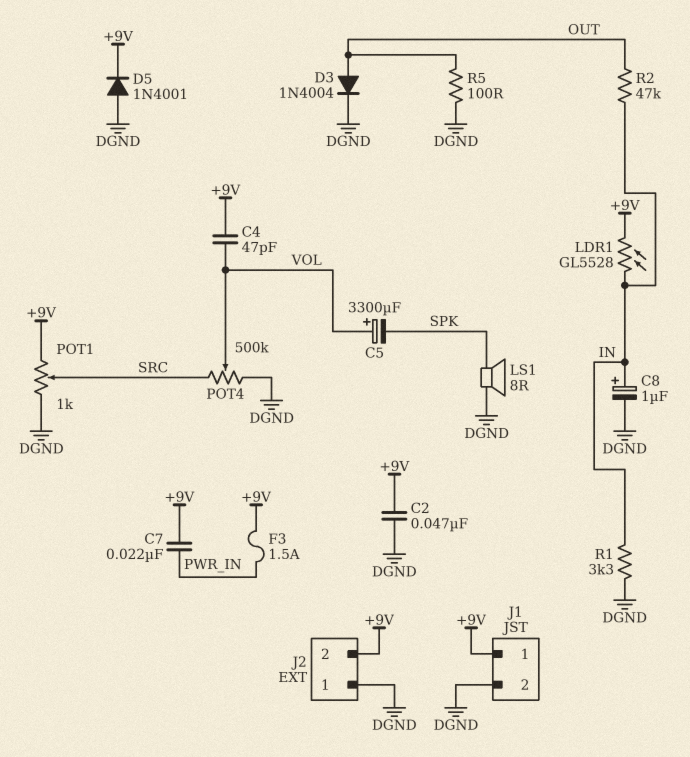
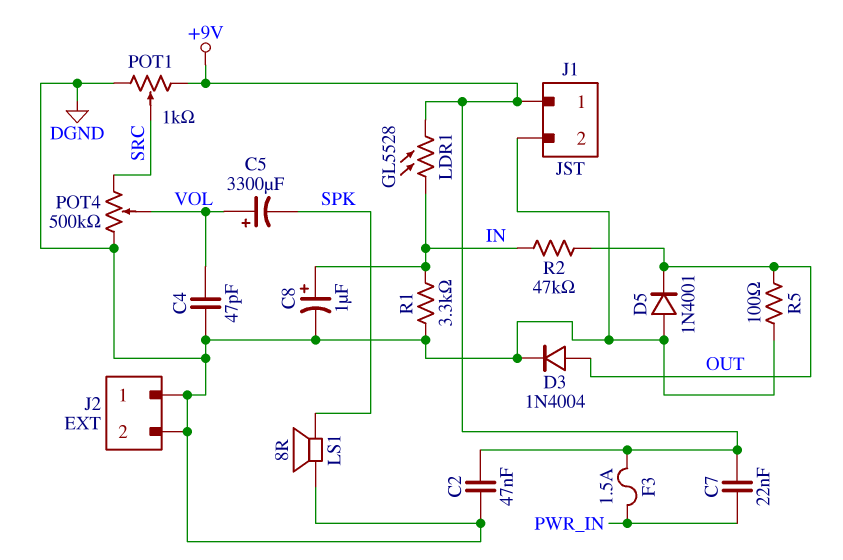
C4: 47pF (+9V, VOL) -> 47pF (DGND, VOL)
D5: diode 1N4001 (A DGND, K +9V) -> diode 1N4001 (A DGND, K OUT)
J2 pin 2: +9V -> DGND

